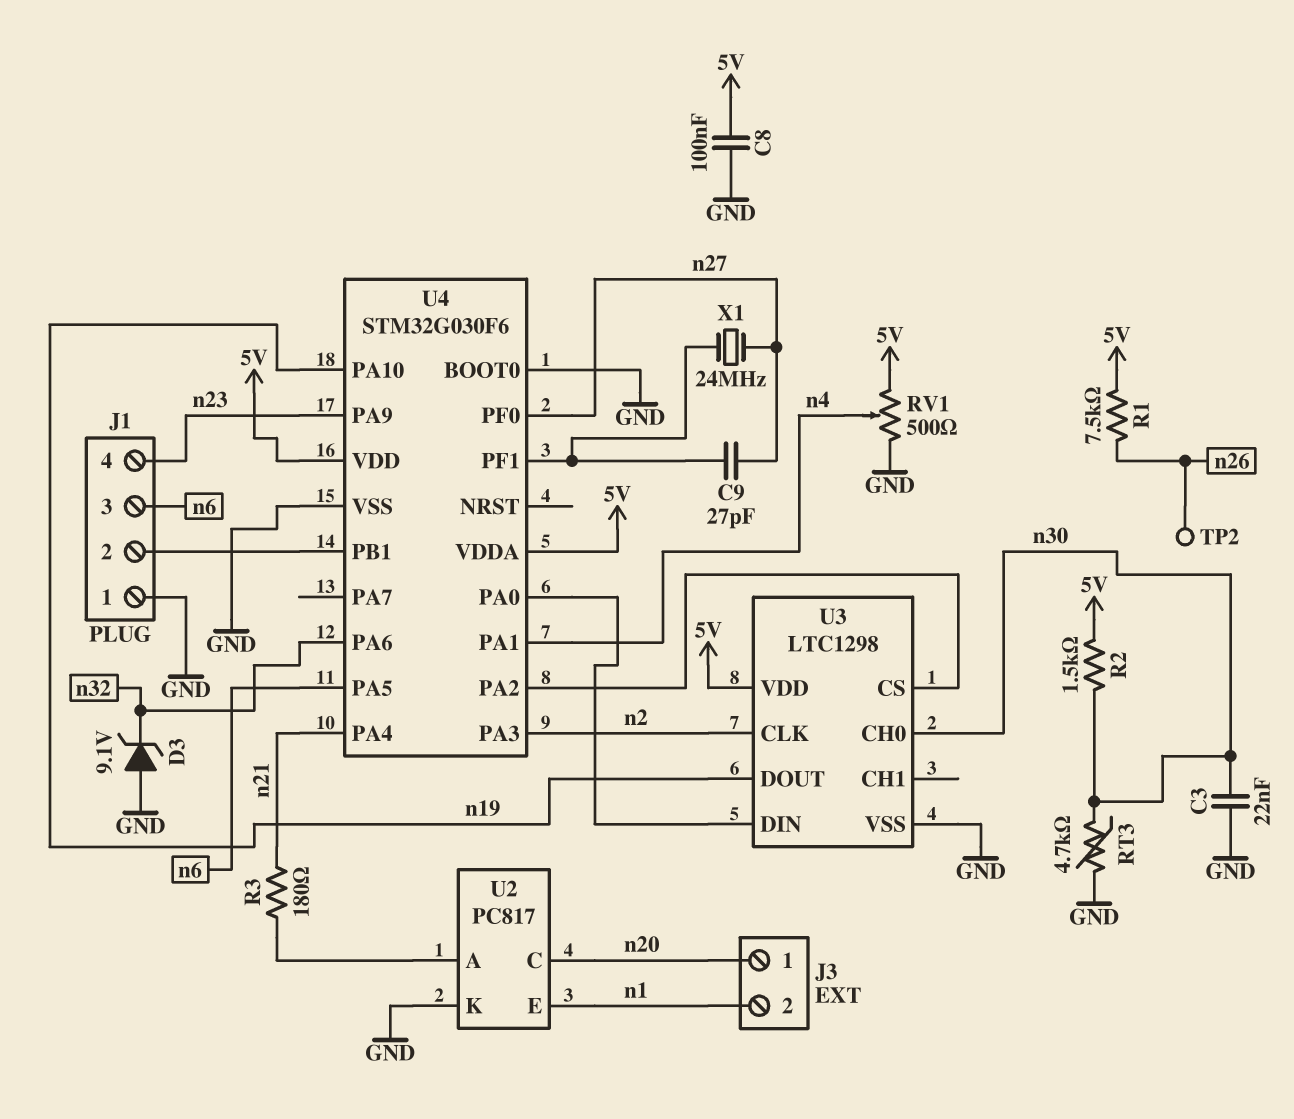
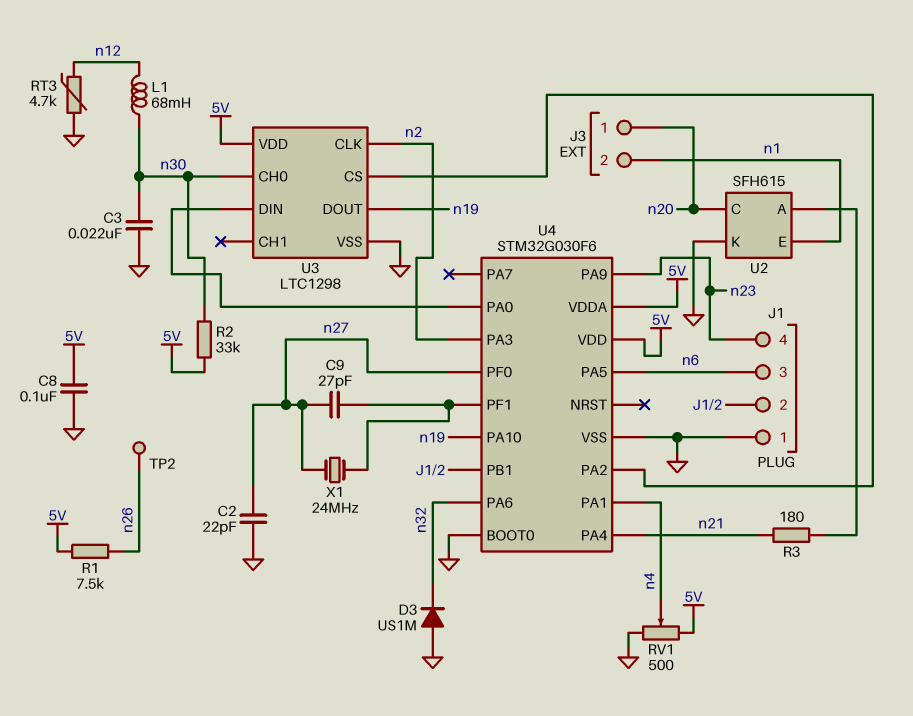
C2: none -> 22pF (GND, n27)
D3: zener 9.1V (A GND, K n32) -> diode US1M (A GND, K n32)
L1: none -> 68mH (n12, n30)
R2: 1.5k (5V, n30) -> 33k (5V, n30)
RT3: 4.7k (GND, n30) -> 4.7k (GND, n12)
U2: PC817 -> SFH615

